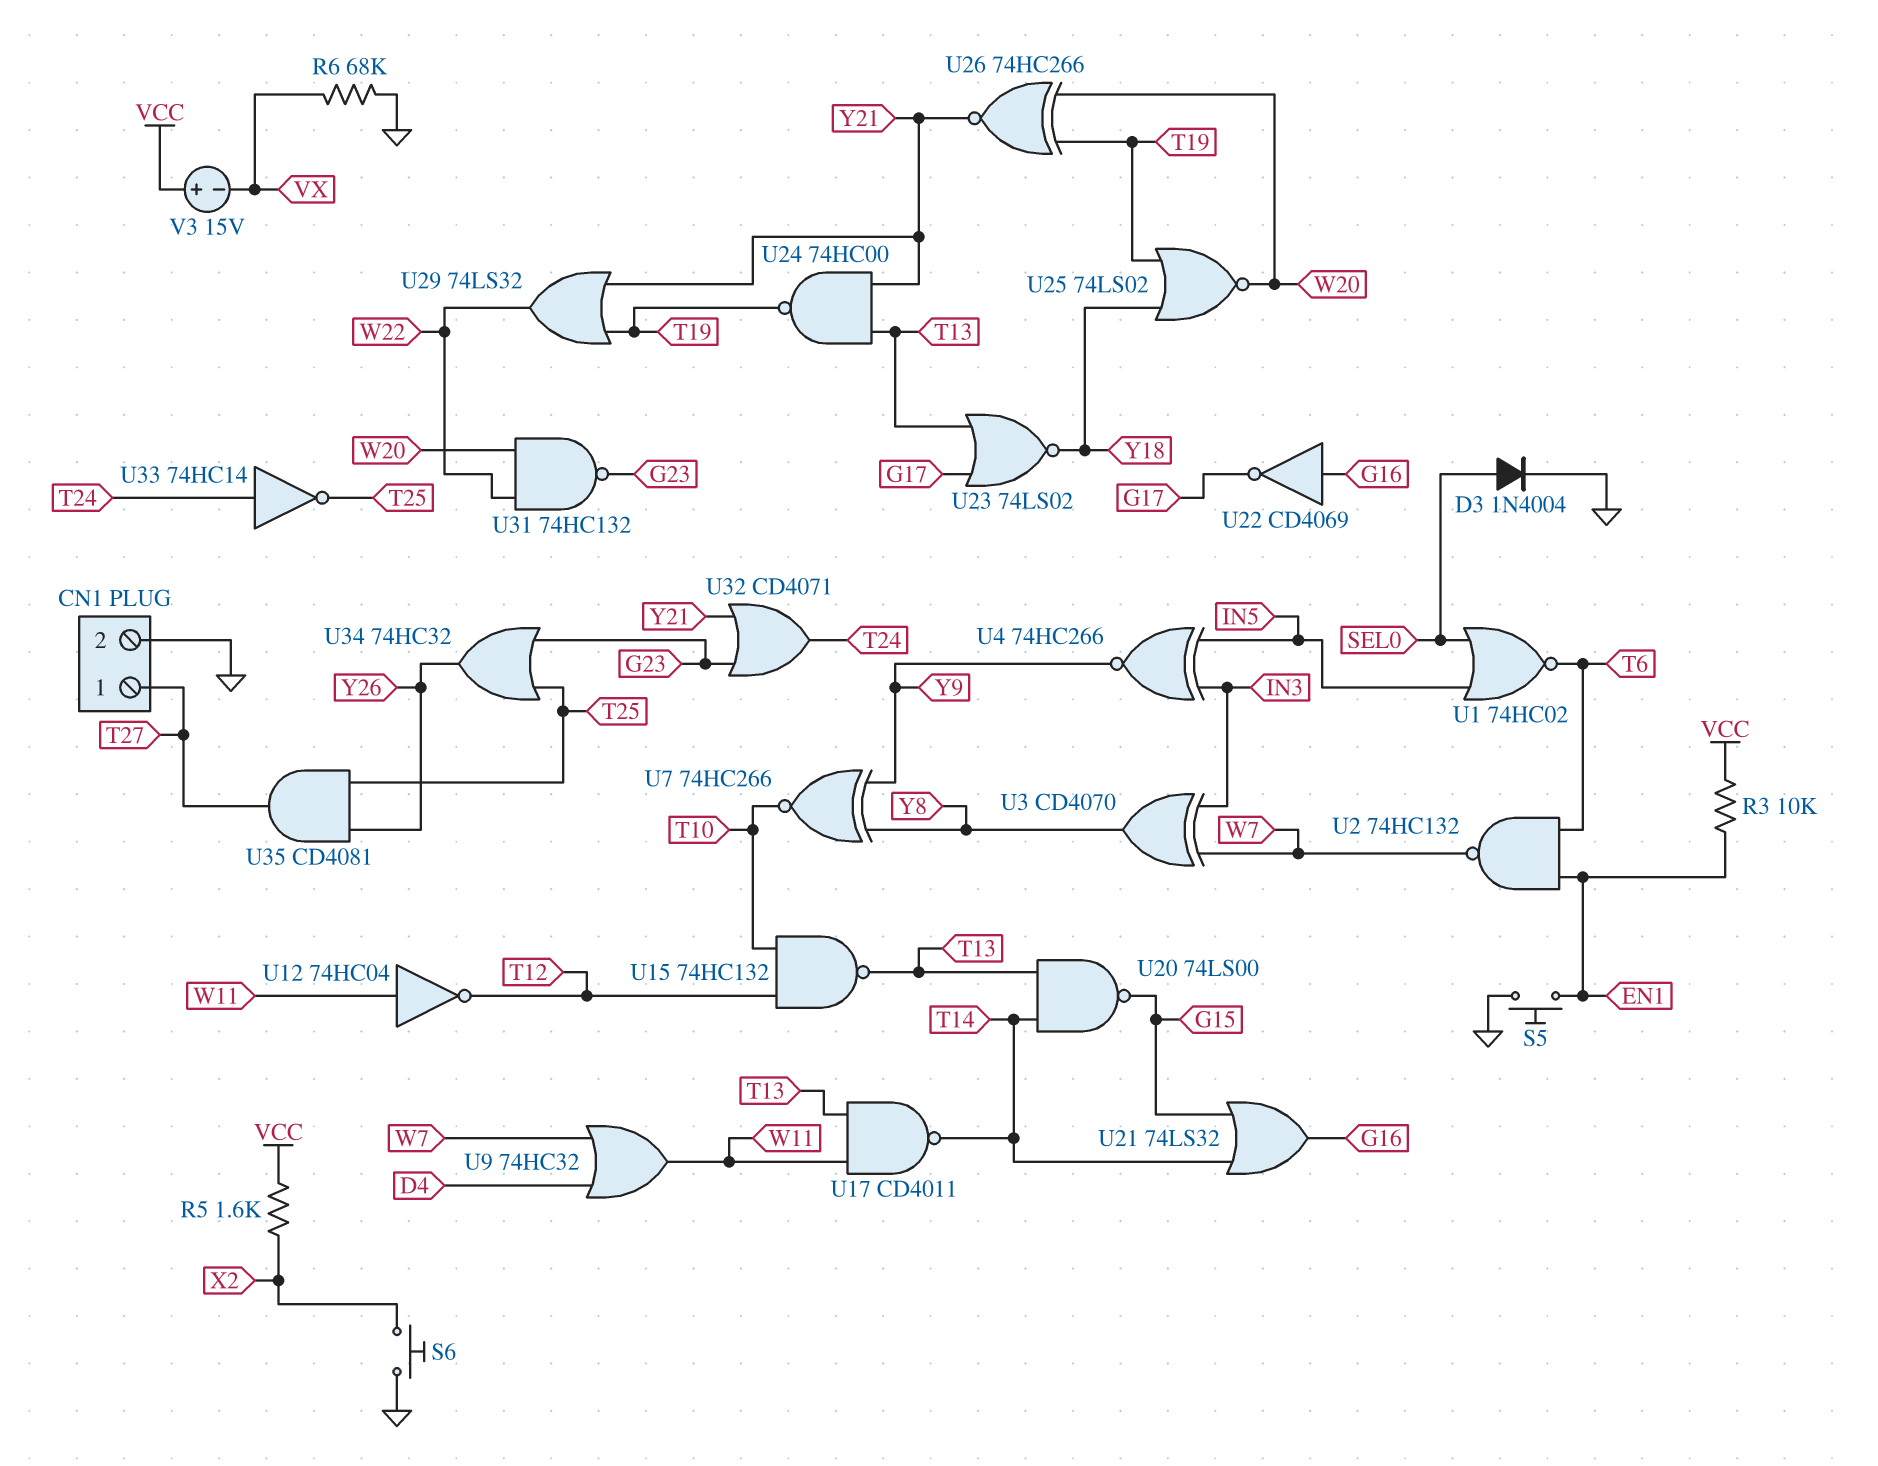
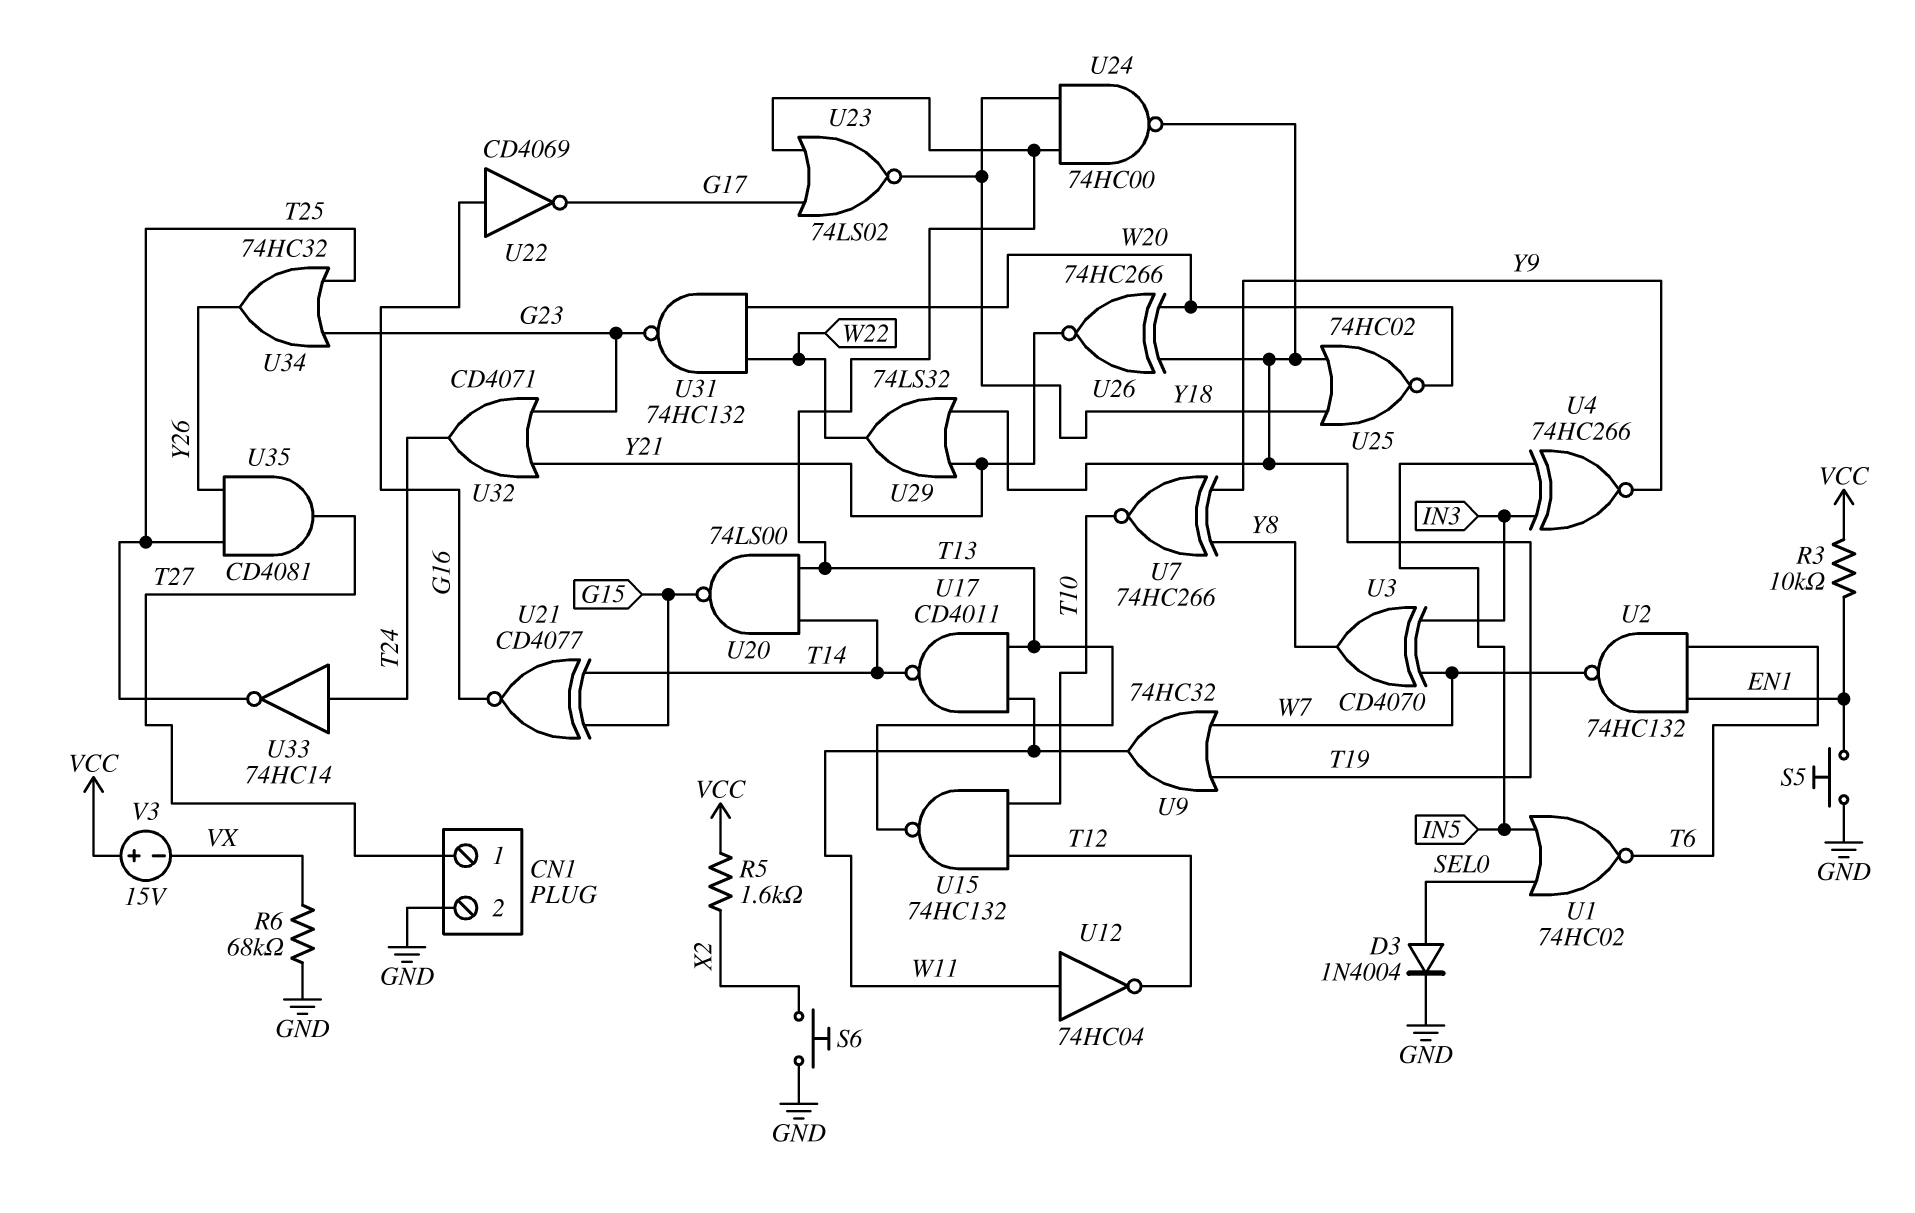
U9: OR 74HC32 (in D4, in W7, out W11) -> OR 74HC32 (in T19, in W7, out W11)
U21: OR 74LS32 (in G15, in T14, out G16) -> XNOR CD4077 (in G15, in T14, out G16)
U24: NAND 74HC00 (in T13, in Y21, out T19) -> NAND 74HC00 (in T13, in Y18, out T19)
U25: NOR 74LS02 (in T19, in Y18, out W20) -> NOR 74HC02 (in T19, in Y18, out W20)

